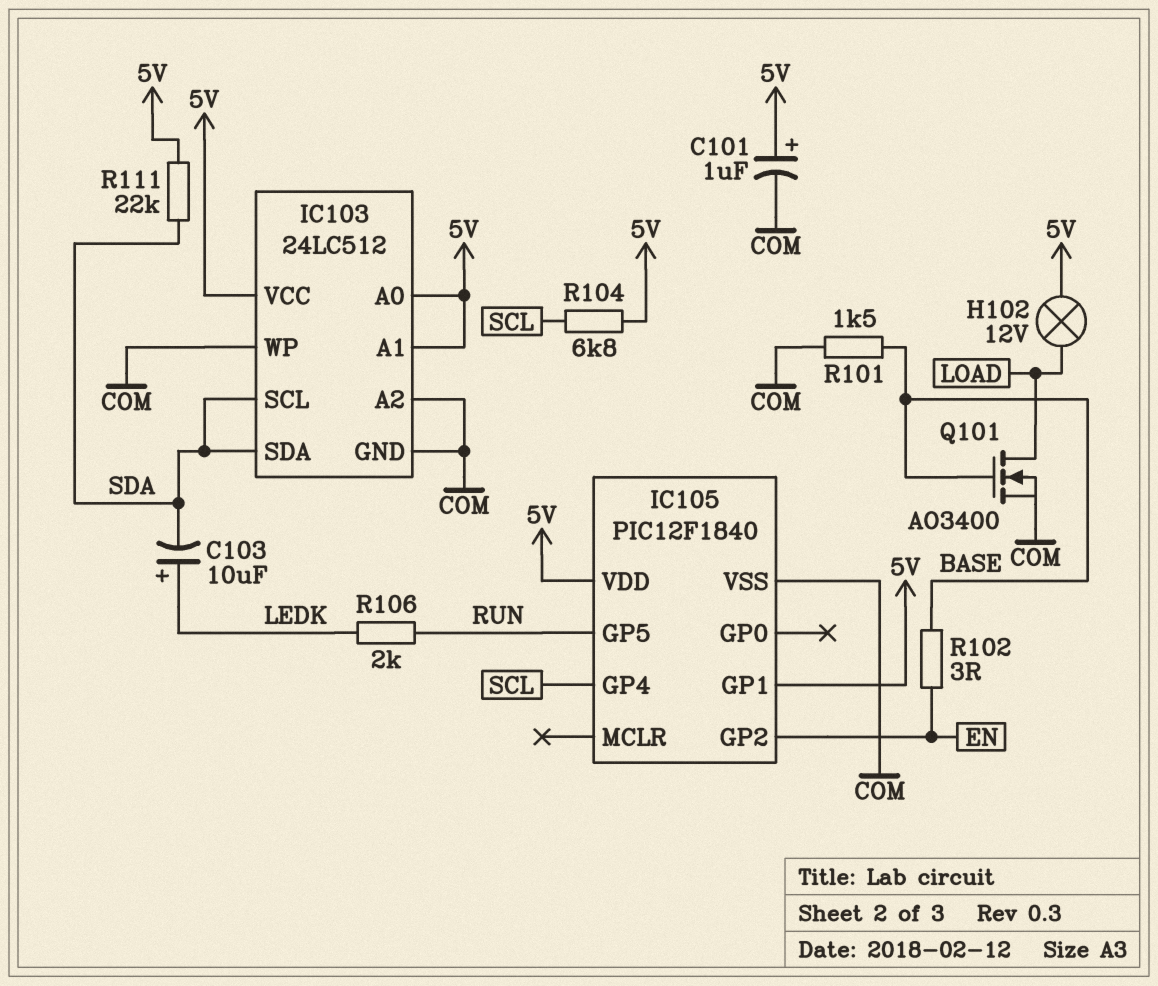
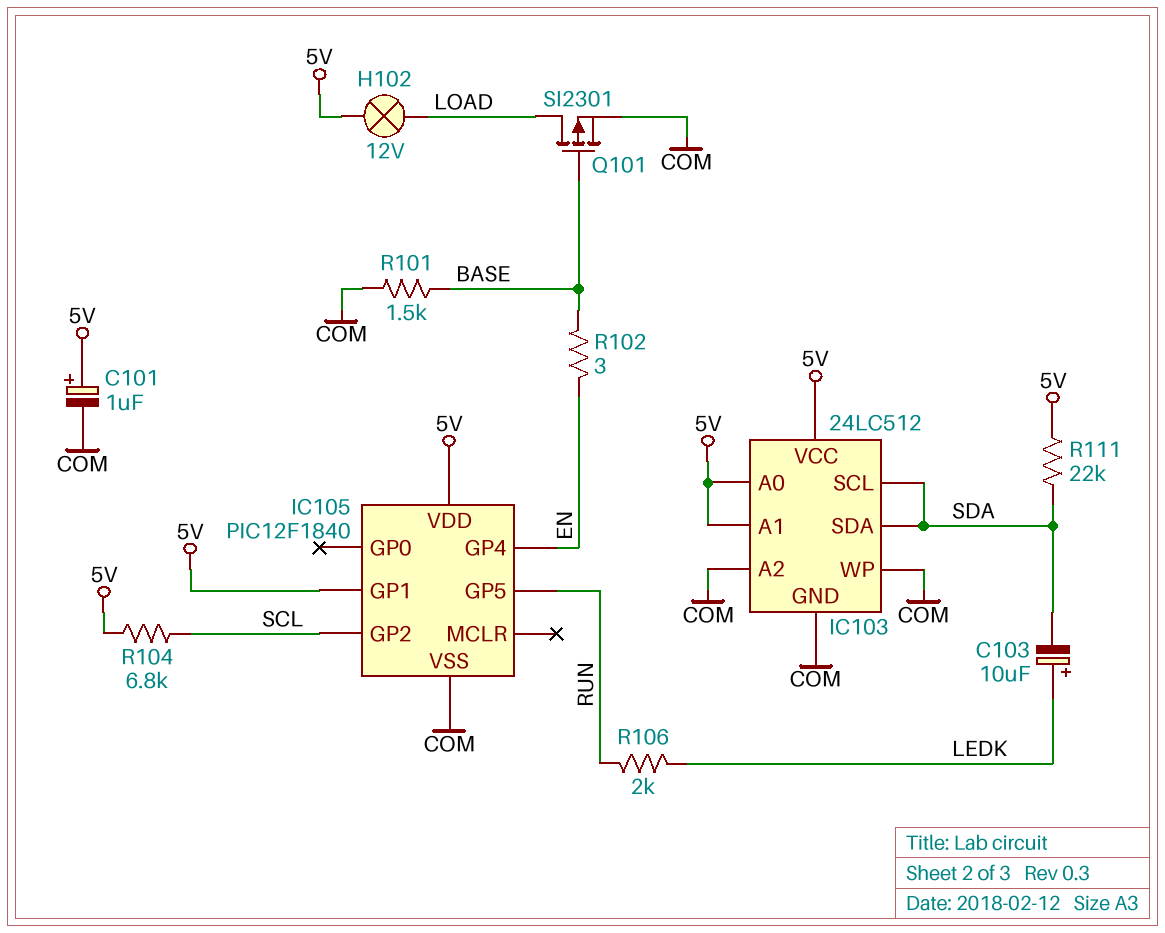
IC105 pin GP2: EN -> SCL
IC105 pin GP4: SCL -> EN
Q101: NMOS AO3400 (G BASE, D LOAD, S COM) -> PMOS SI2301 (G BASE, D LOAD, S COM)

